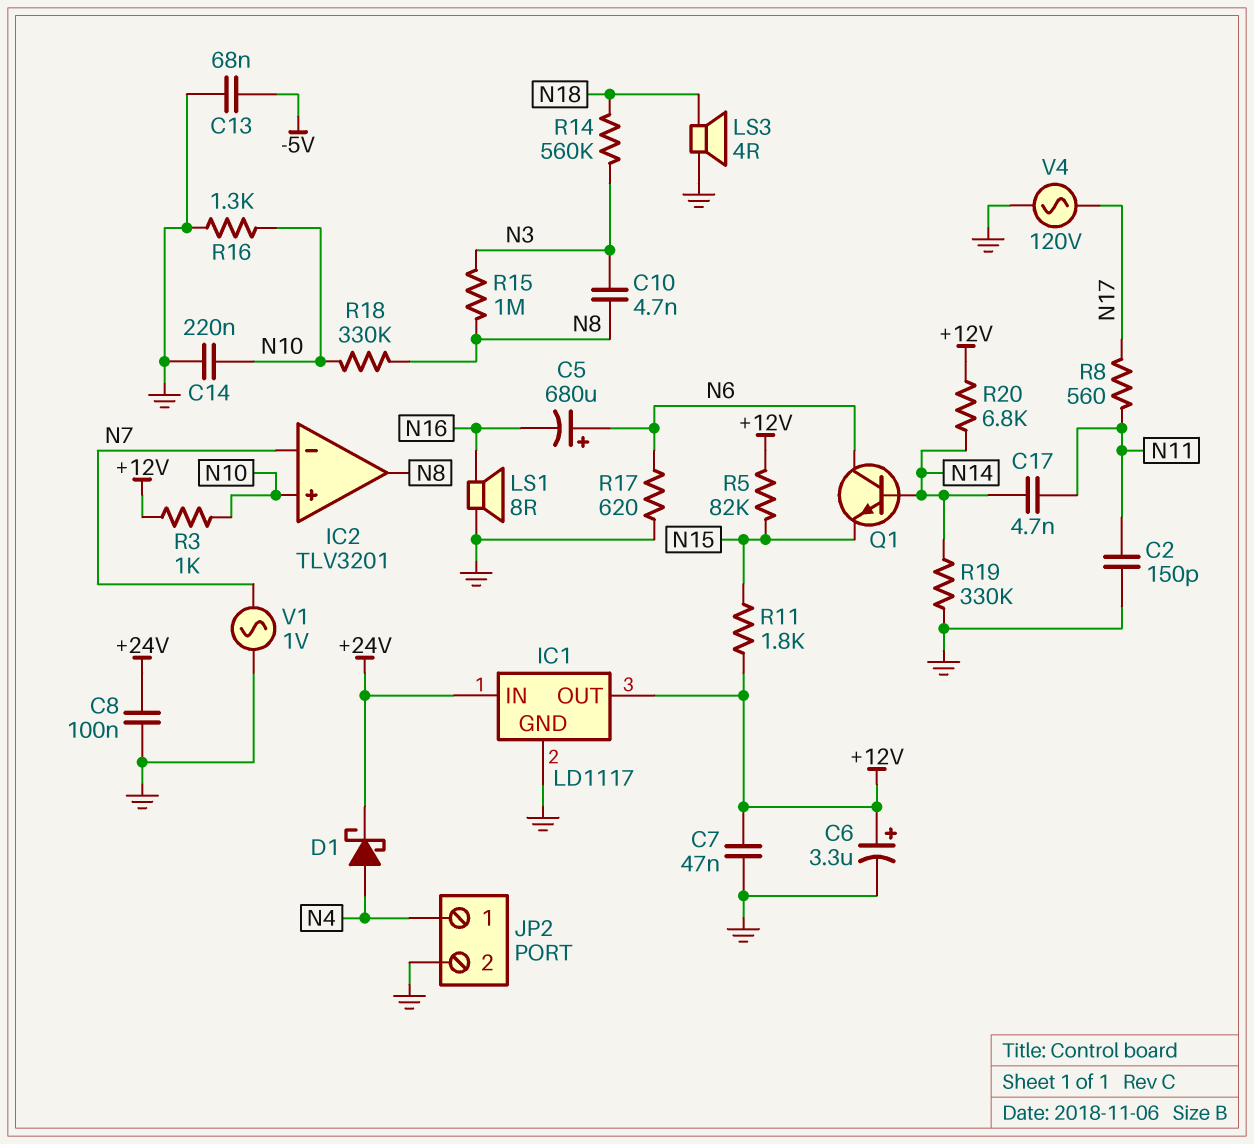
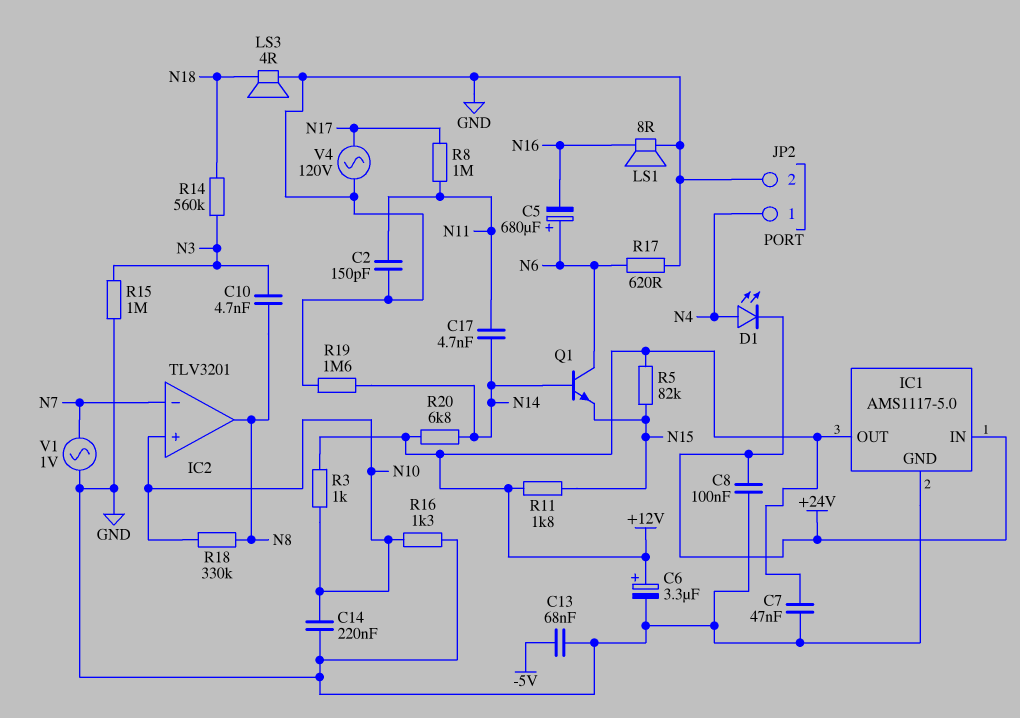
D1: schottky (A N4, K +24V) -> LED (A N4, K +24V)
IC1: LD1117 -> AMS1117-5.0
R8: 560 (N11, N17) -> 1M (N11, N17)
R15: 1M (N3, N8) -> 1M (GND, N3)
R19: 330k (GND, N14) -> 1.6M (GND, N14)

